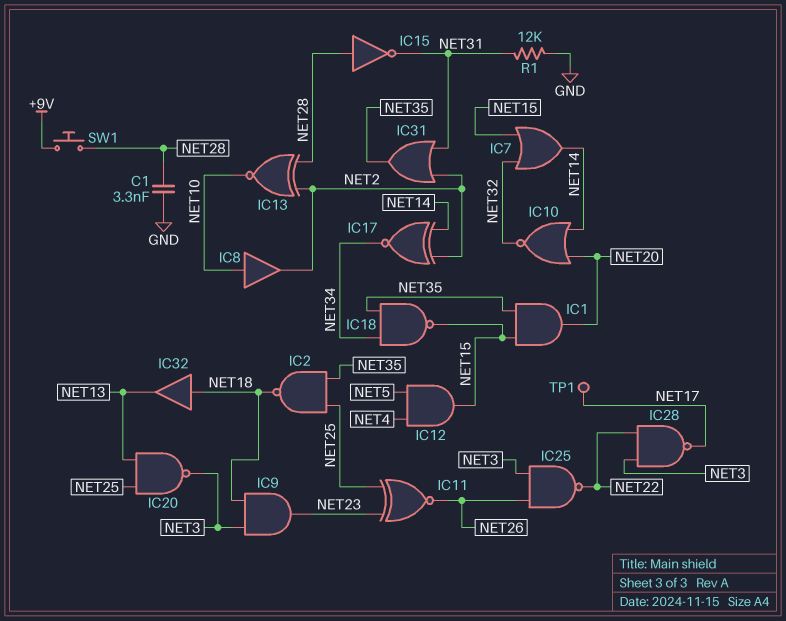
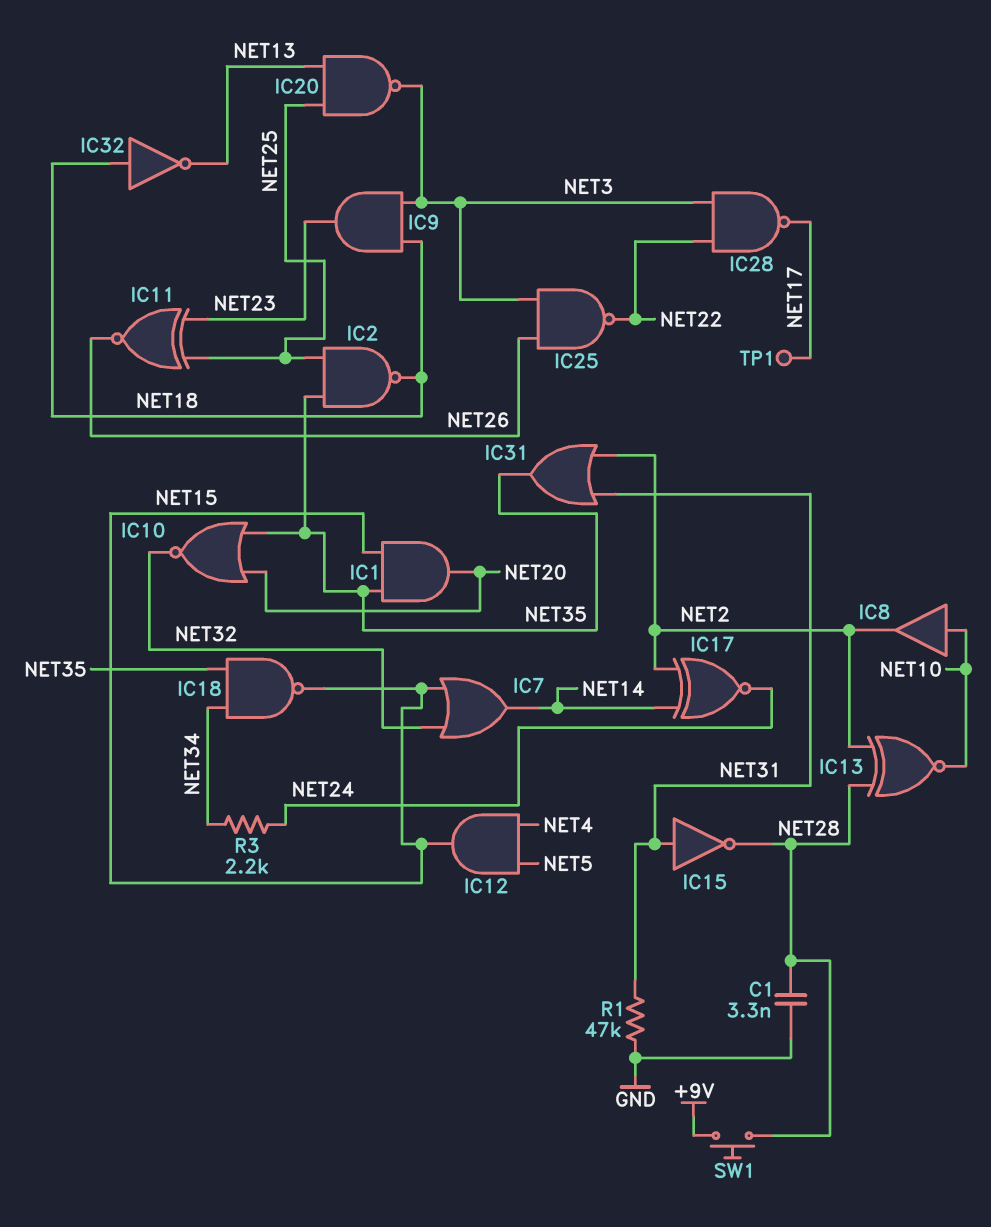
IC10: NOR (in NET14, in NET20, out NET32) -> NOR (in NET20, in NET35, out NET32)
IC15: NOT (in NET28, out NET31) -> NOT (in NET31, out NET28)
IC17: XNOR (in NET2, in NET14, out NET34) -> XNOR (in NET2, in NET14, out NET24)
IC32: buffer (in NET18, out NET13) -> NOT (in NET18, out NET13)
R1: 12k (GND, NET31) -> 47k (GND, NET31)
R3: none -> 2.2k (NET24, NET34)

